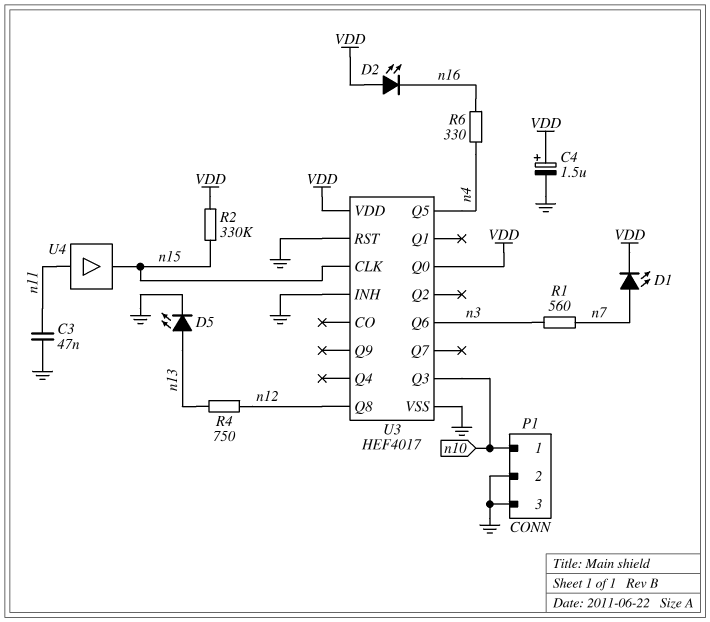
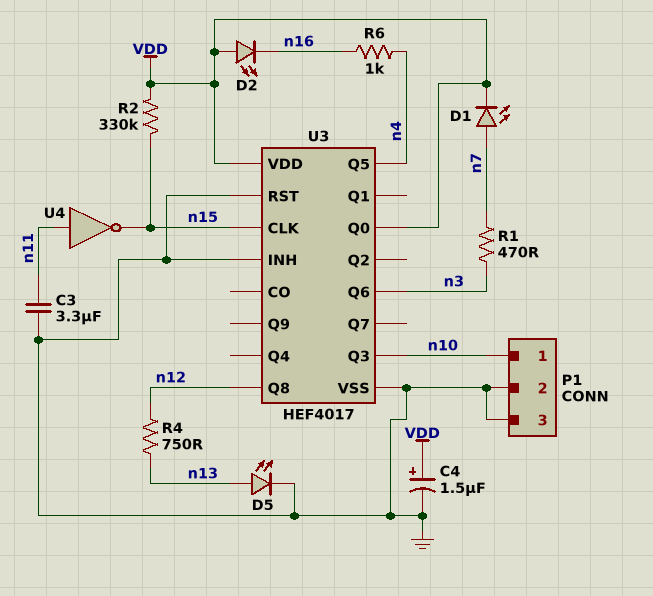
C3: 47nF (GND, n11) -> 3.3uF (GND, n11)
R1: 560 (n3, n7) -> 470 (n3, n7)
R6: 330 (n4, n16) -> 1k (n4, n16)
U4: buffer (in n11, out n15) -> NOT (in n11, out n15)

